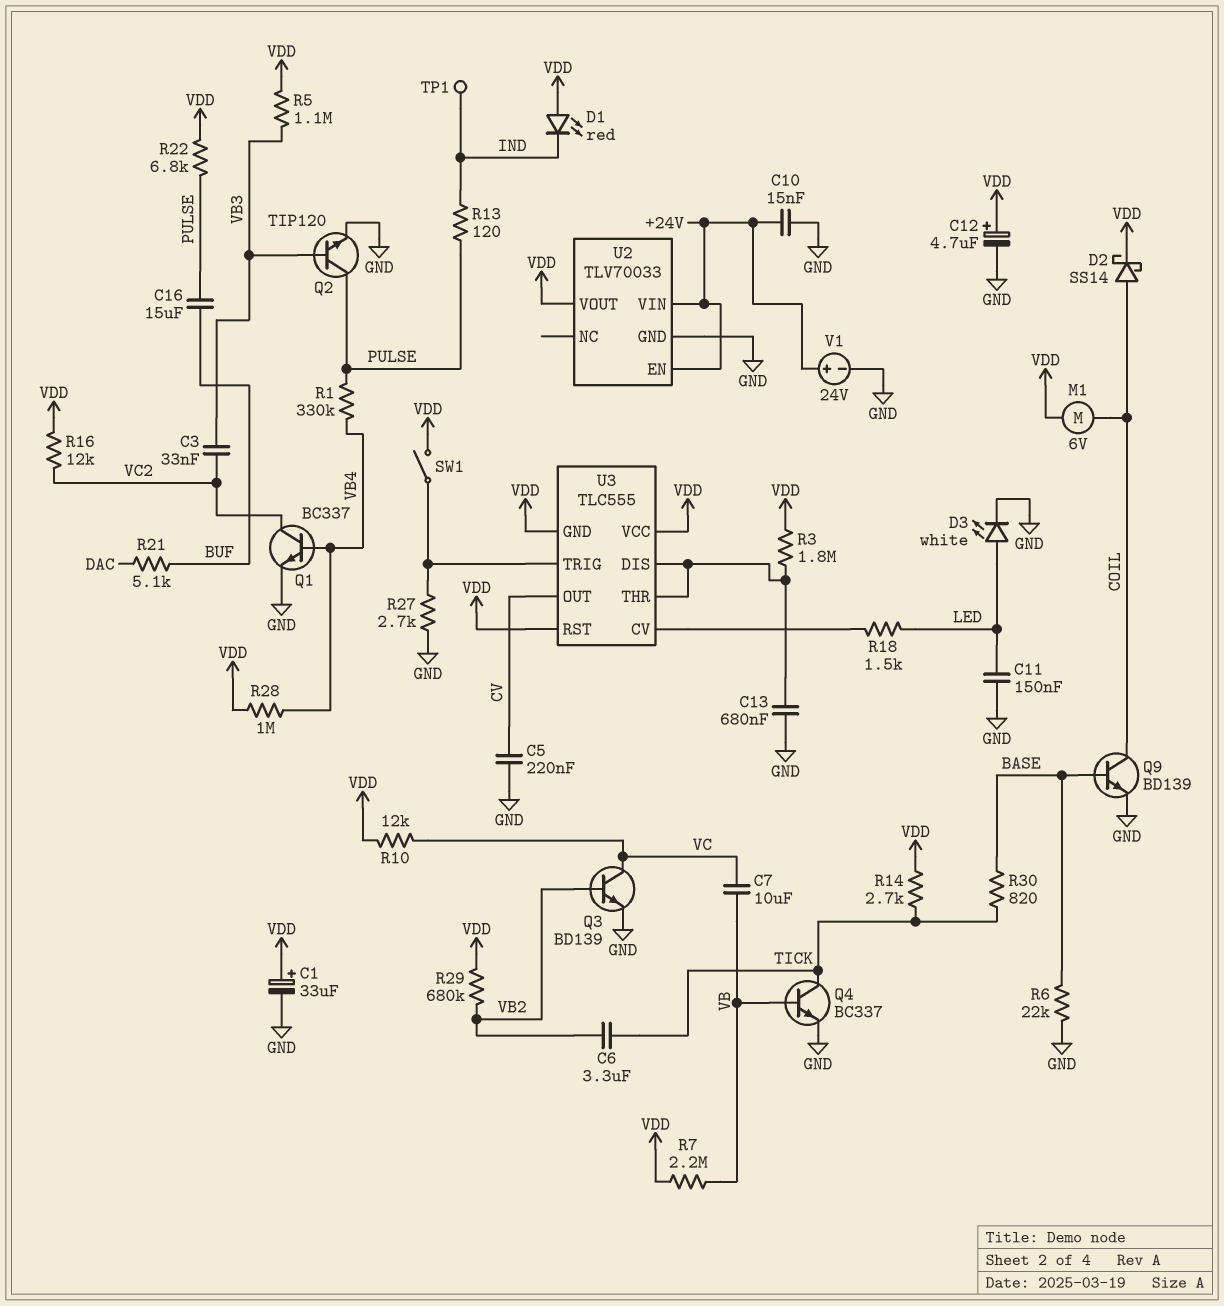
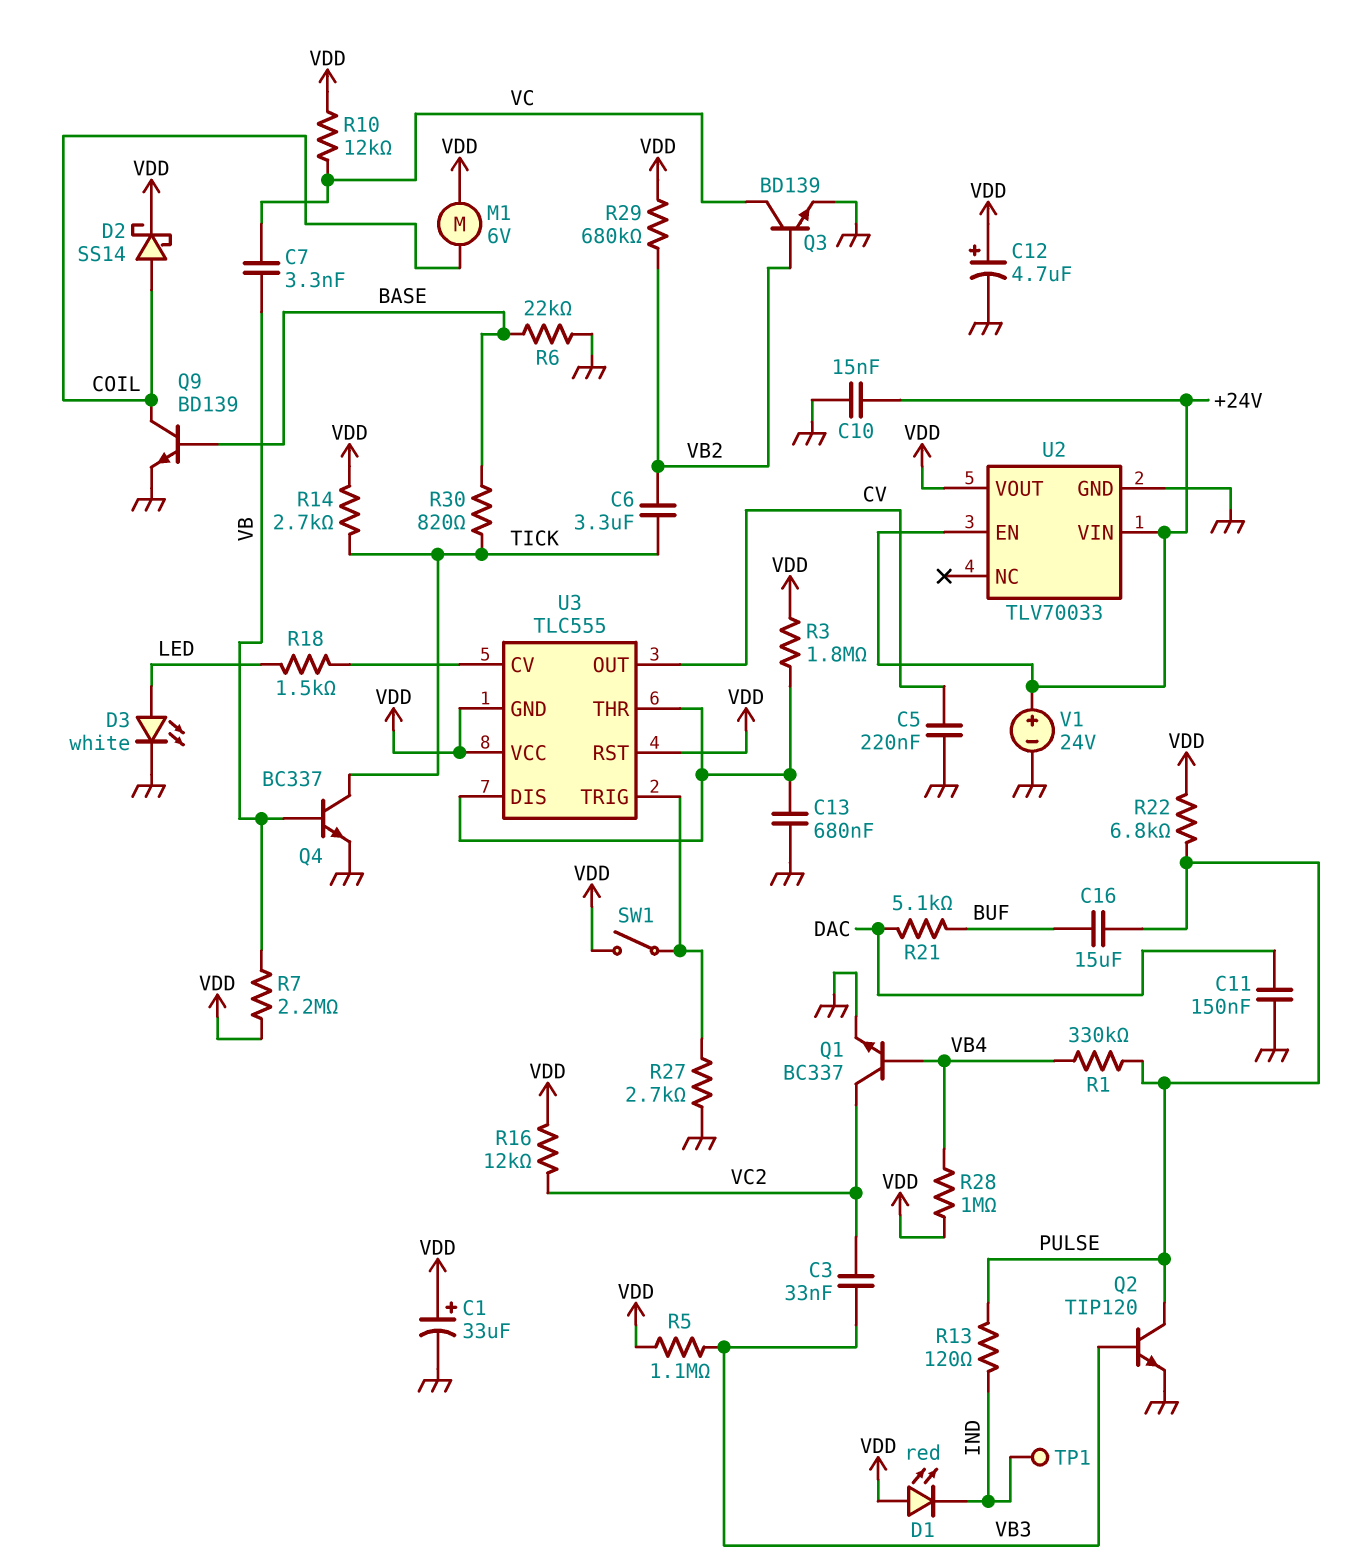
C7: 10uF (VB, VC) -> 3.3nF (VB, VC)
C11: 150nF (GND, LED) -> 150nF (DAC, GND)

